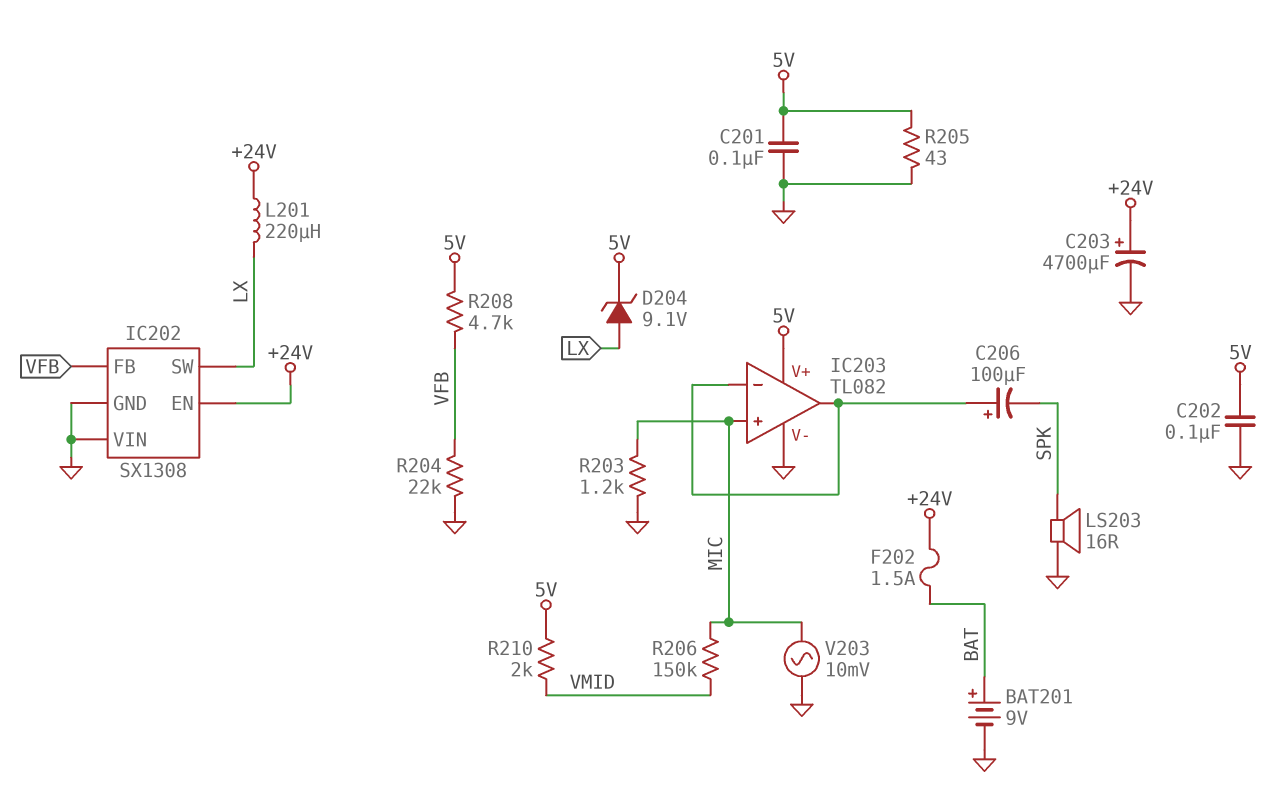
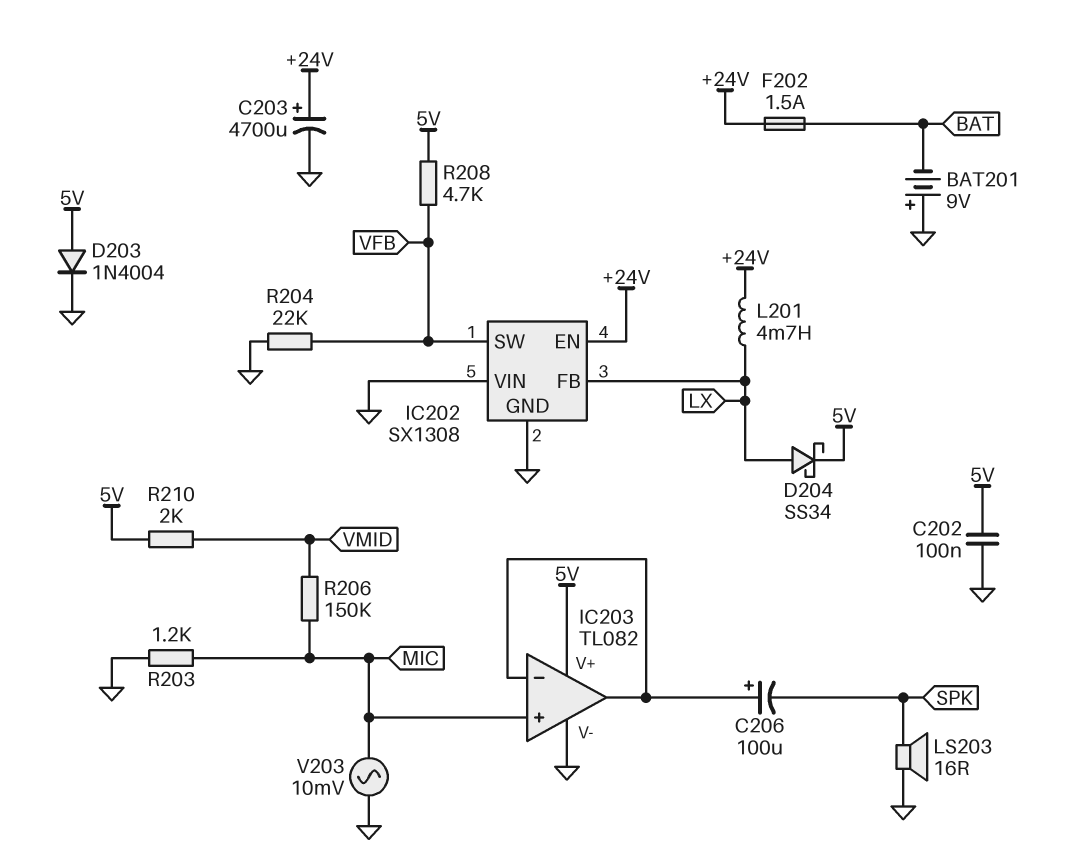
BAT201: 9V (plus BAT, minus GND) -> 9V (plus GND, minus BAT)
C201: 100nF (5V, GND) -> none
D203: none -> diode 1N4004 (A 5V, K GND)
D204: zener 9.1V (A LX, K 5V) -> schottky SS34 (A LX, K 5V)
IC202 pin FB: VFB -> LX
IC202 pin SW: LX -> VFB
L201: 220uH (+24V, LX) -> 4.7mH (+24V, LX)
R205: 43 (5V, GND) -> none

